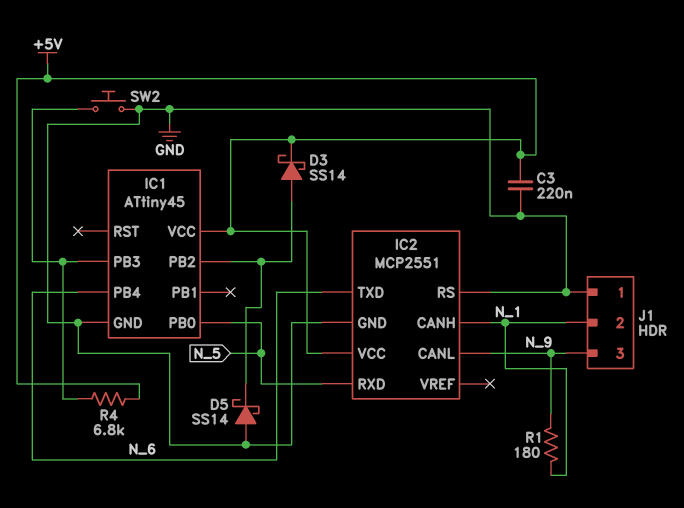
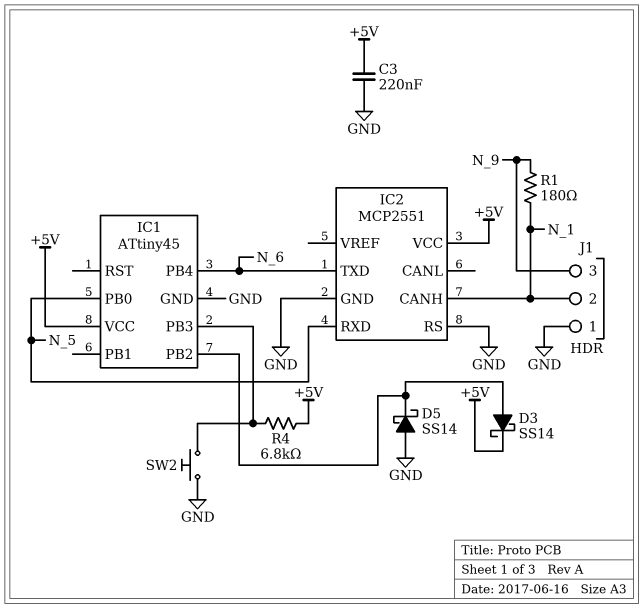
IC2 pin CANL: N_9 -> none

